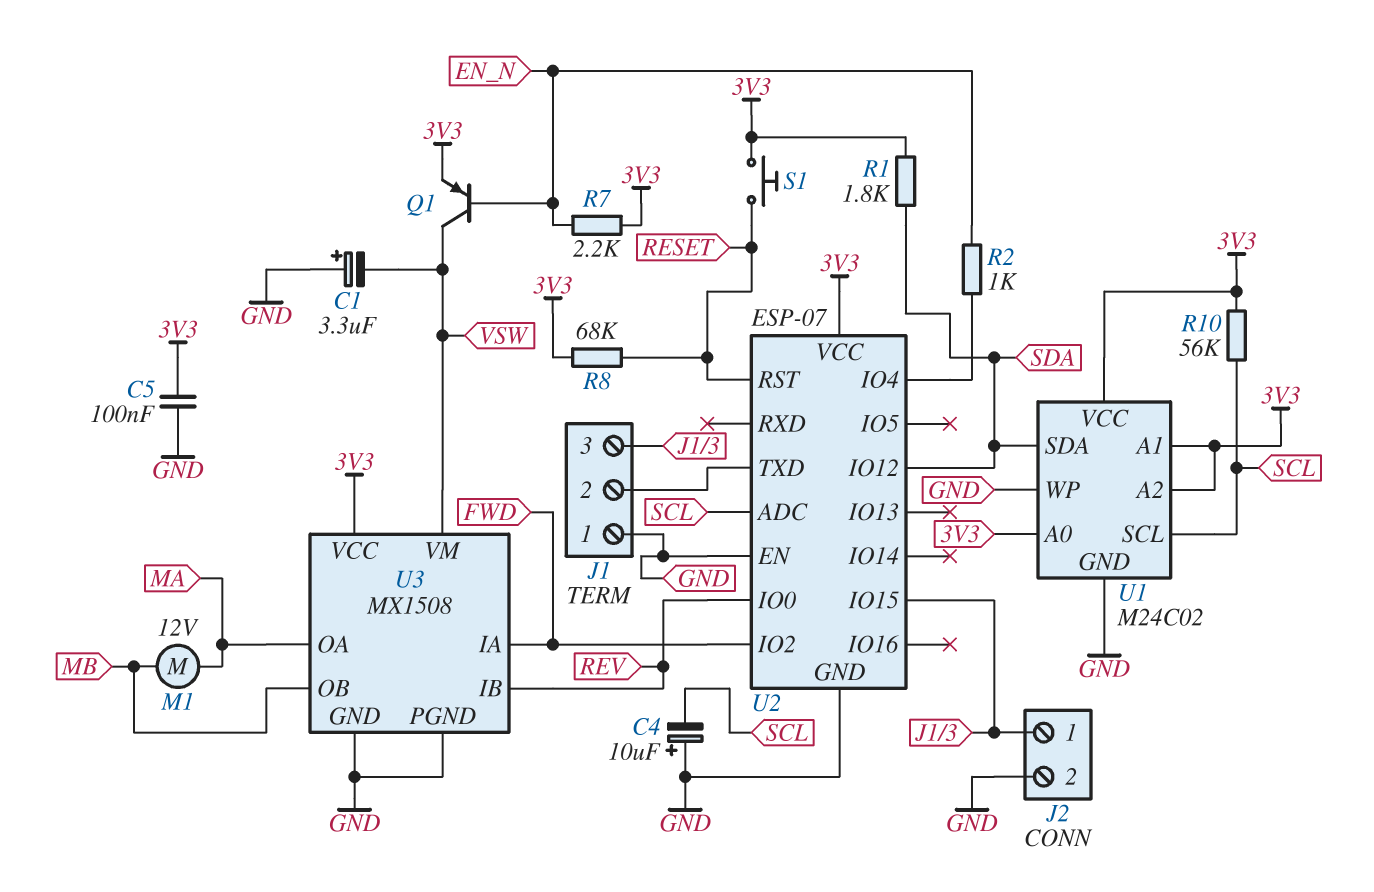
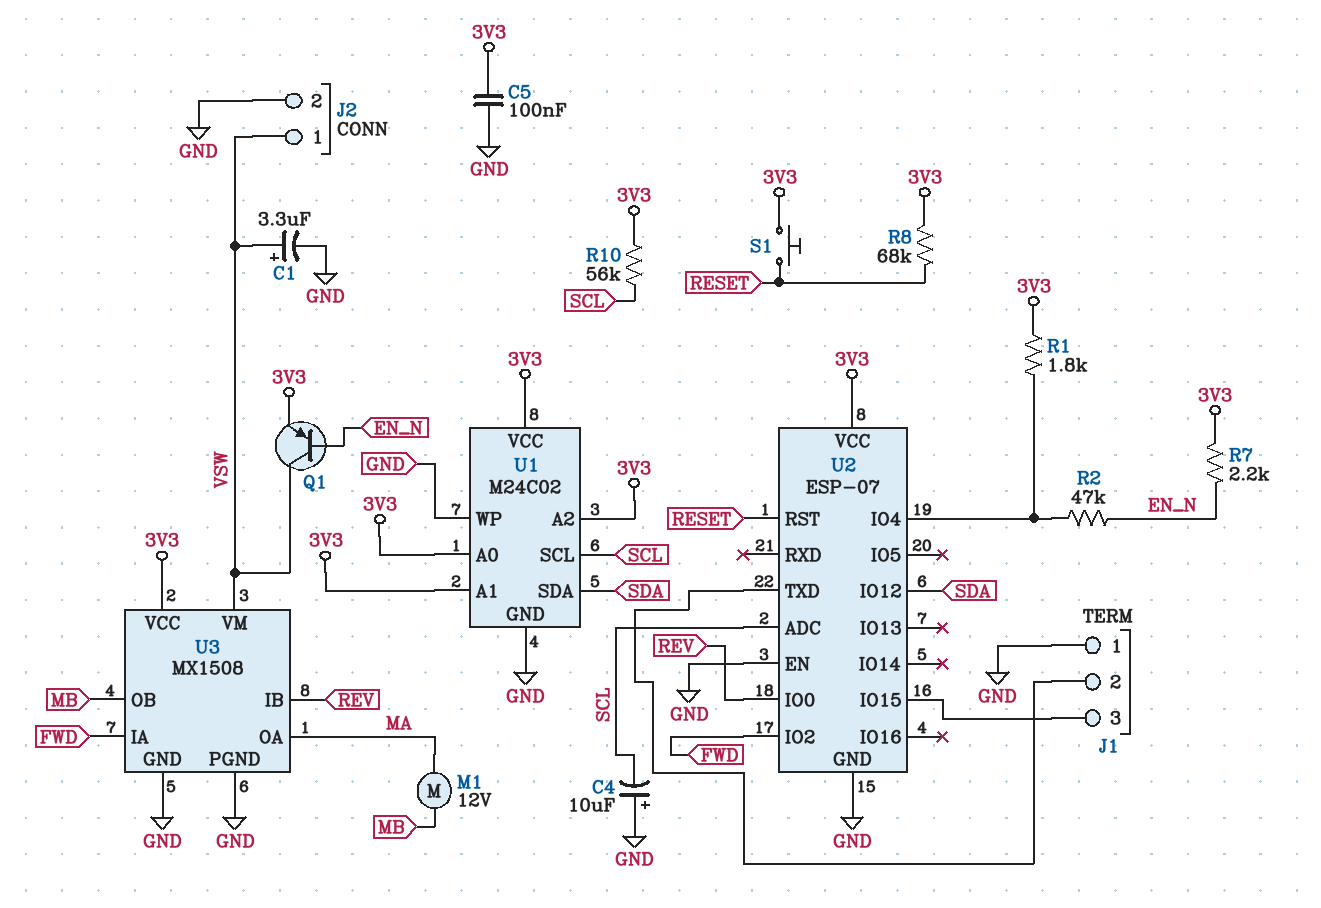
C1: 3.3uF (plus GND, minus VSW) -> 3.3uF (plus VSW, minus GND)
J2 pin 1: J1/3 -> VSW
R1: 1.8k (3V3, SDA) -> 1.8k (3V3, U2/IO4)
R2: 1k (EN_N, U2/IO4) -> 47k (EN_N, U2/IO4)

